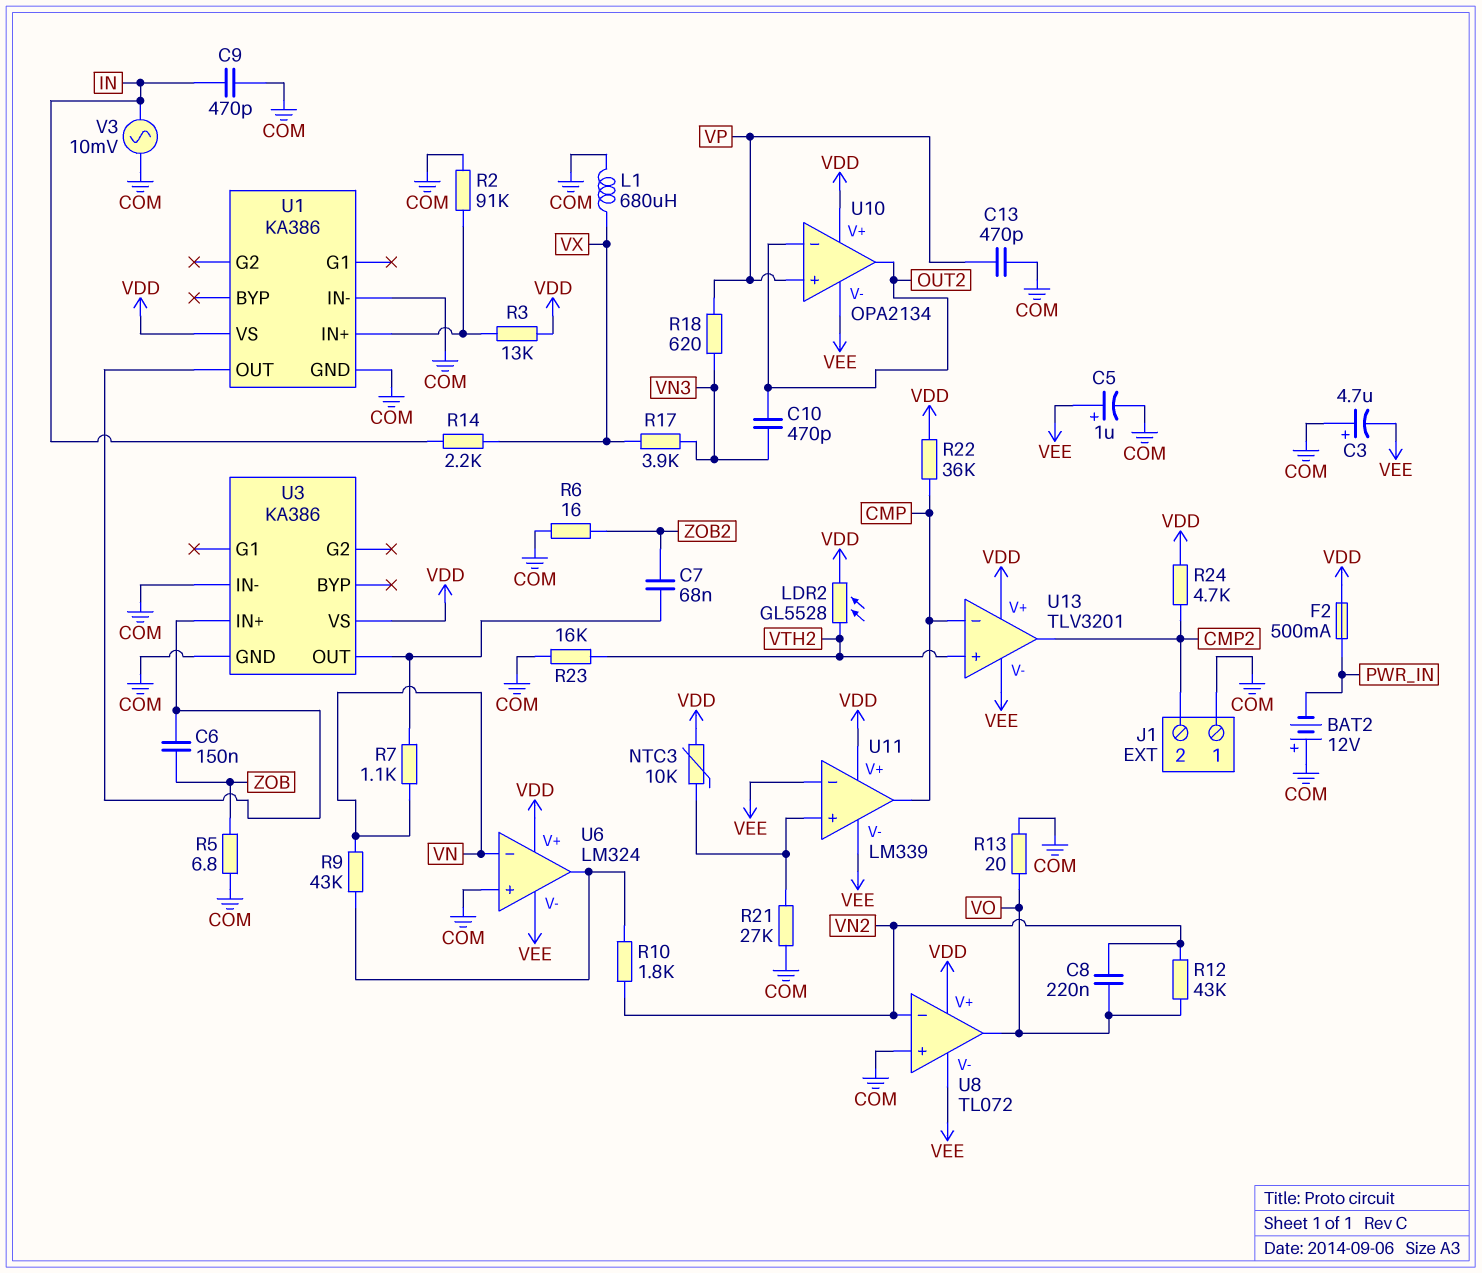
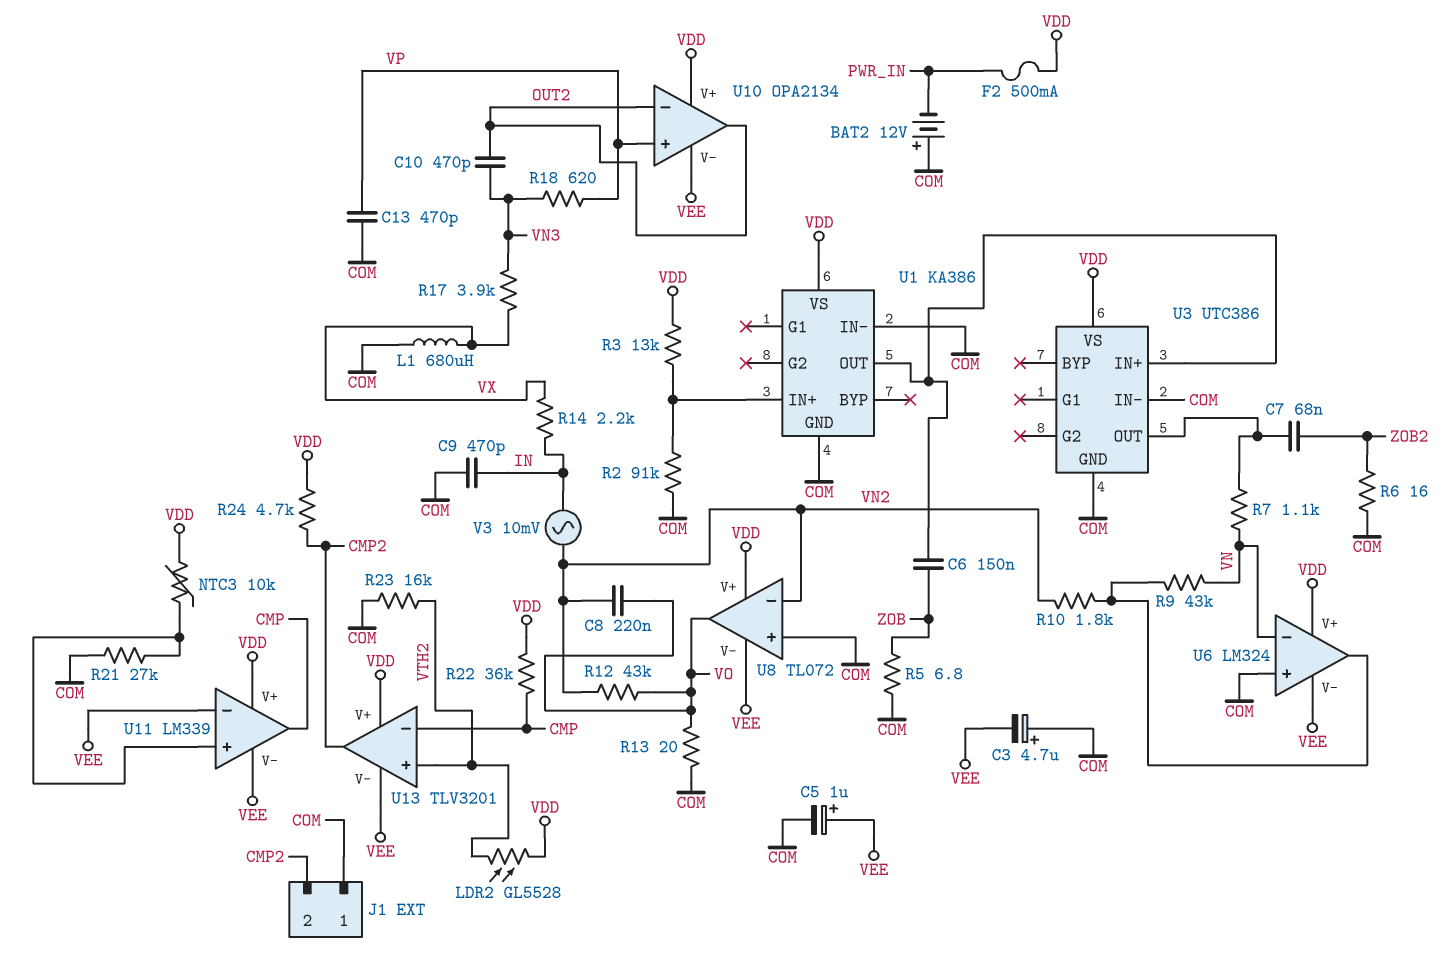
U3: KA386 -> UTC386
V3: AC 10mV (COM, IN) -> AC 10mV (IN, VN2)

